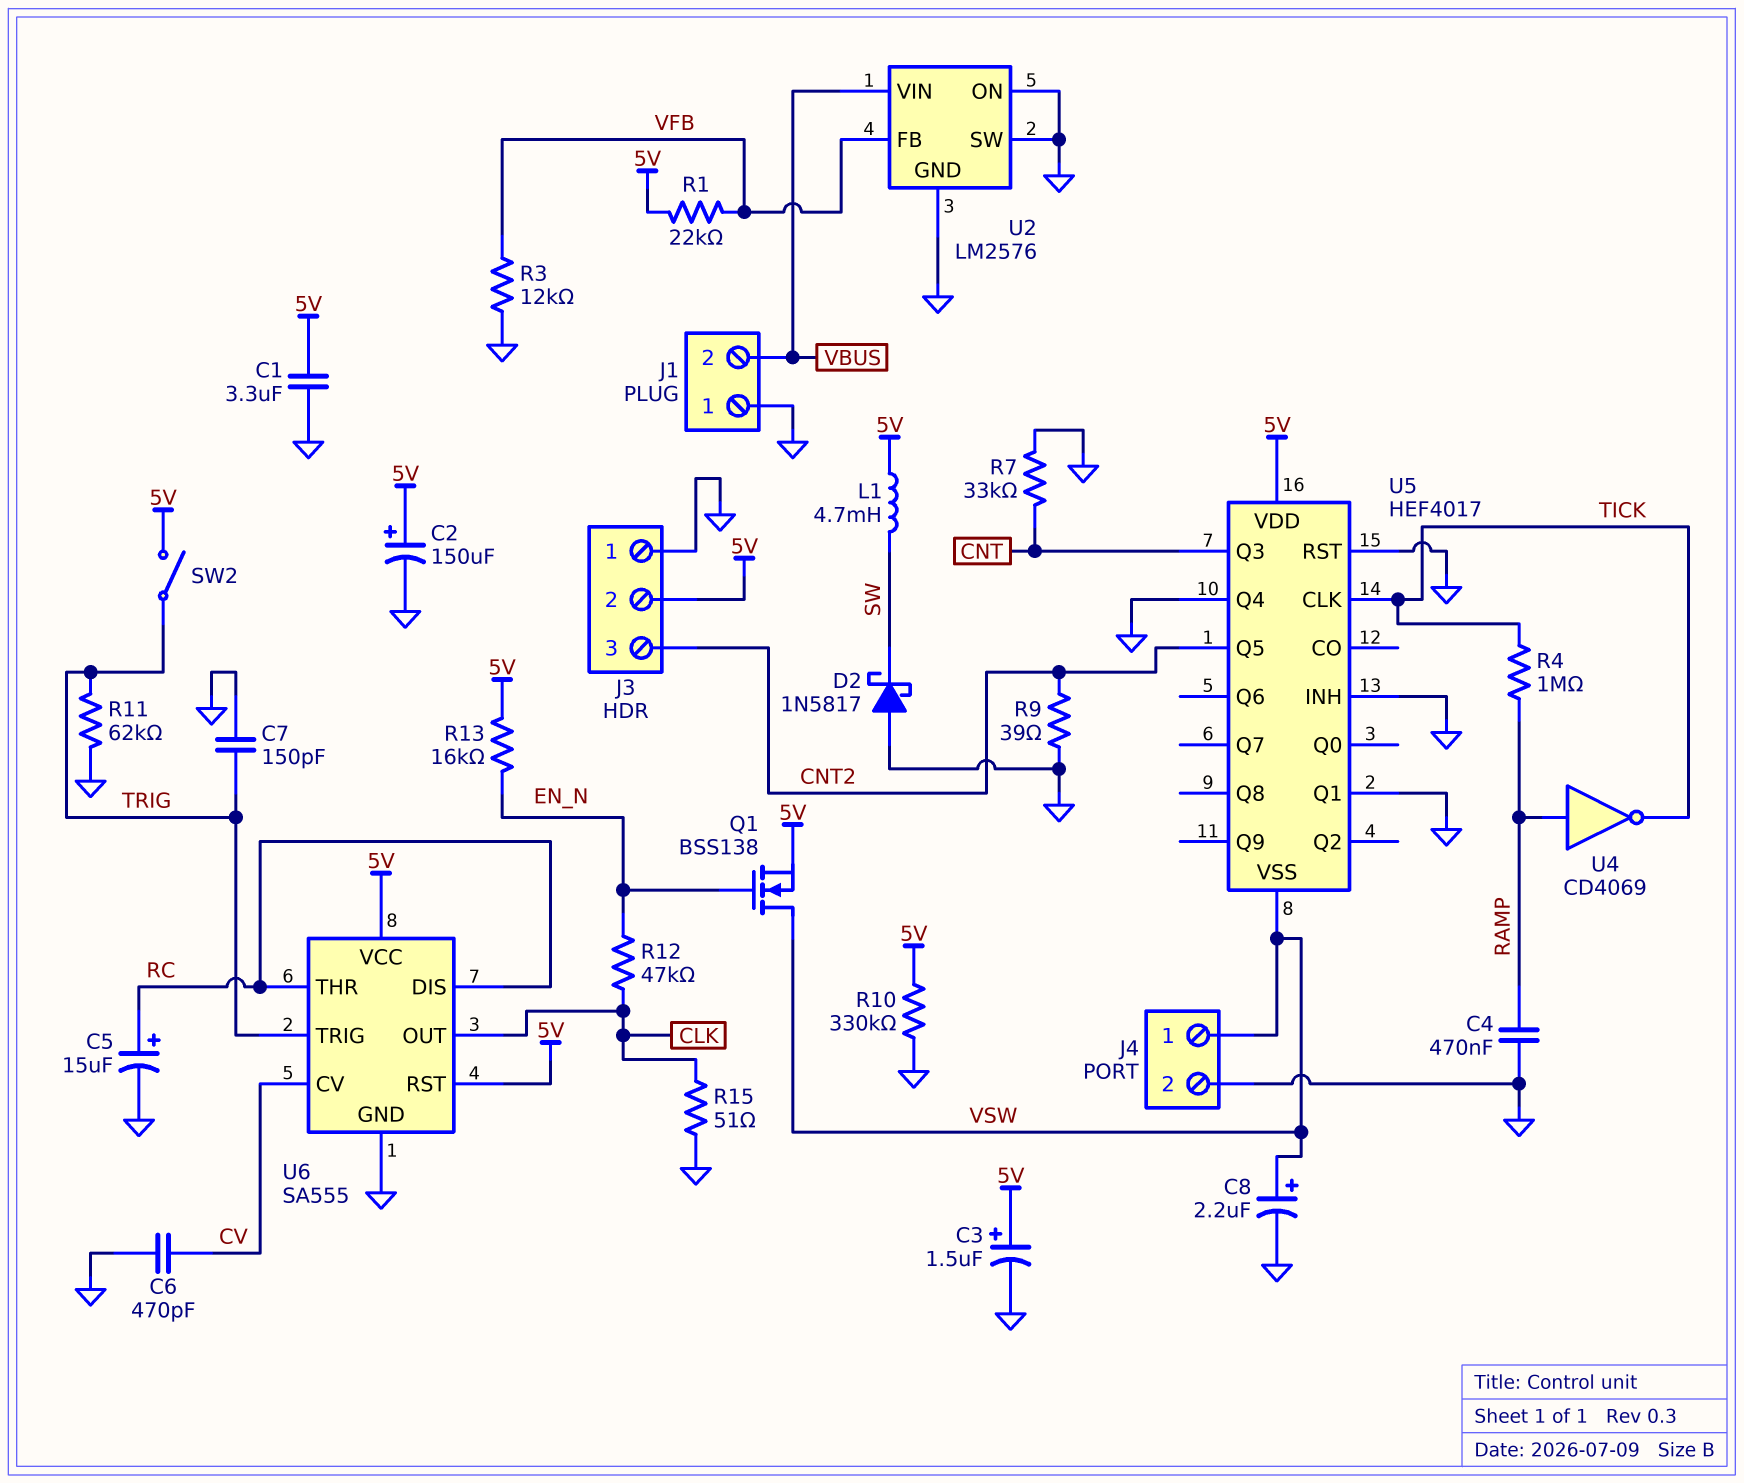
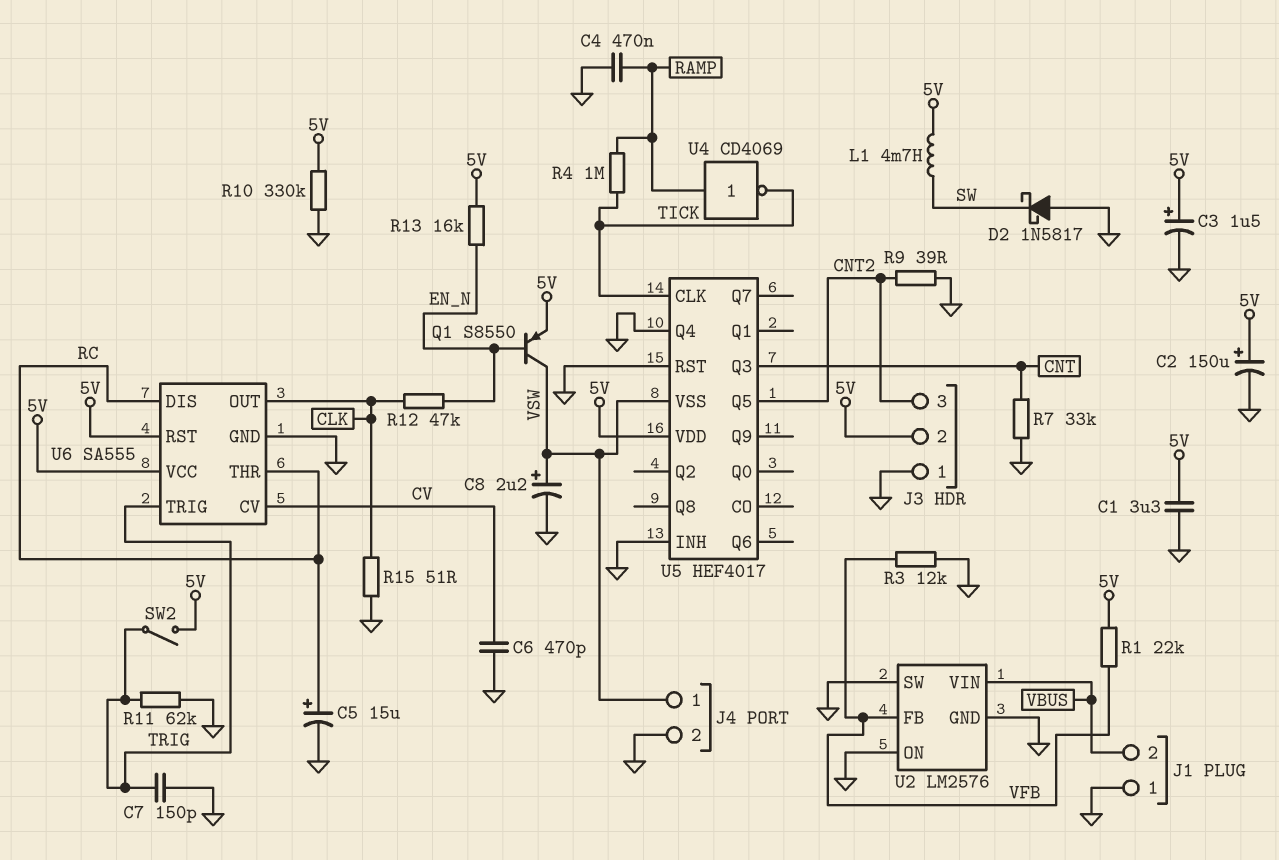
Q1: NMOS BSS138 (G EN_N, D VSW, S 5V) -> PNP S8550 (B EN_N, C VSW, E 5V)
U5 pin Q1: GND -> none

